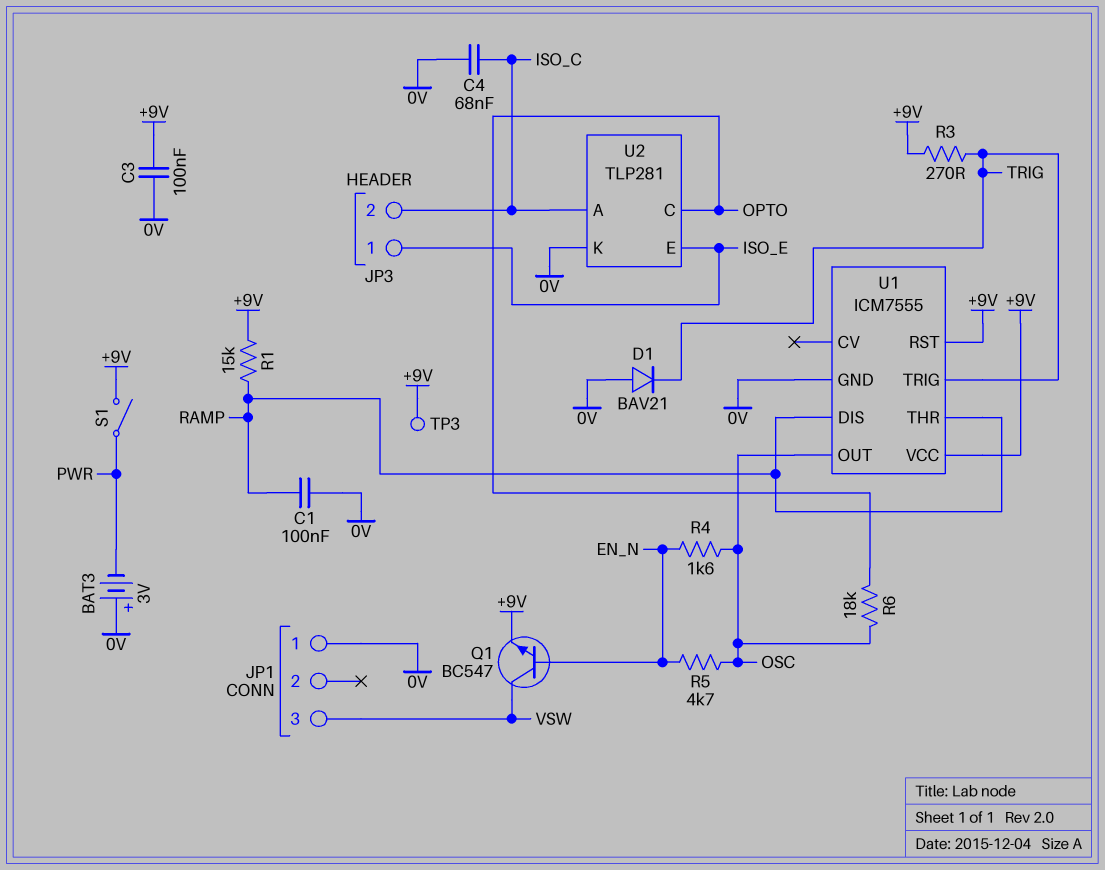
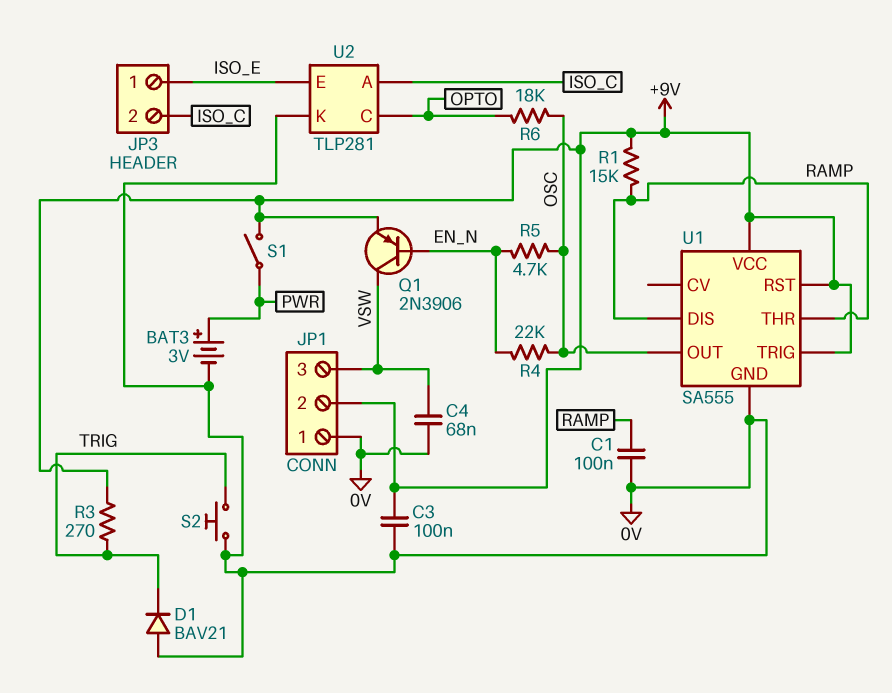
BAT3: 3V (plus 0V, minus PWR) -> 3V (plus PWR, minus 0V)
C4: 68nF (0V, ISO_C) -> 68nF (0V, VSW)
JP1 pin 2: none -> +9V
Q1: NPN BC547 (B EN_N, C VSW, E +9V) -> PNP 2N3906 (B EN_N, C VSW, E +9V)
R4: 1.6k (EN_N, OSC) -> 22k (EN_N, OSC)
S2: none -> button (0V, TRIG)
TP3: test point (+9V) -> none
U1: ICM7555 -> SA555
U1 pin TRIG: TRIG -> +9V

